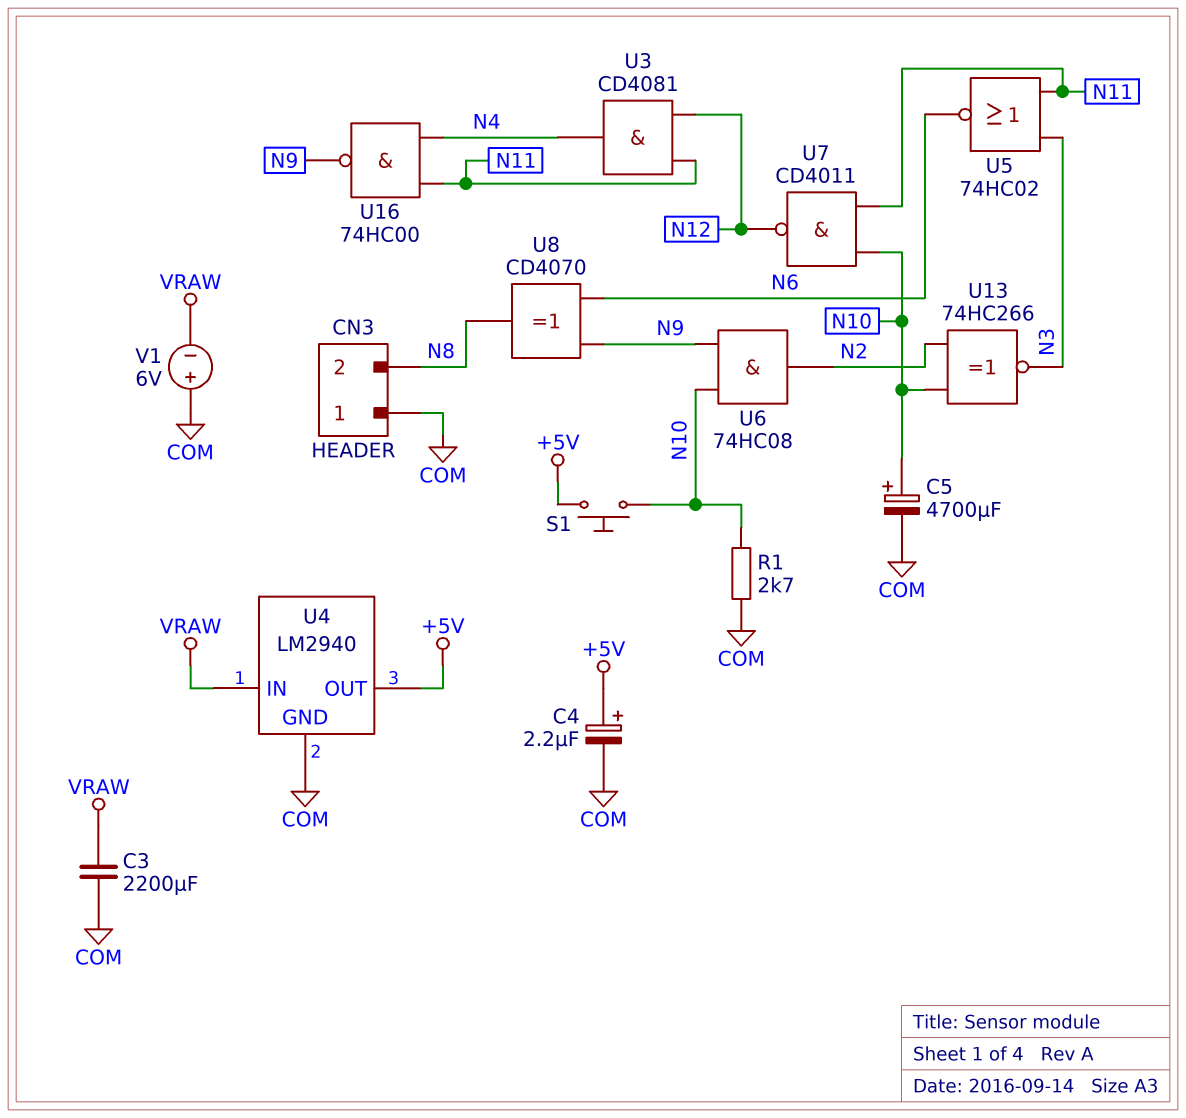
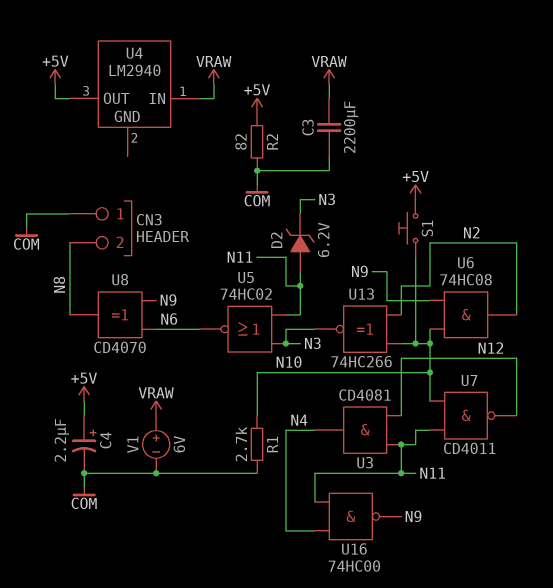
C5: 4700uF (plus N10, minus COM) -> none
D2: none -> zener 6.2V (A N11, K N3)
R2: none -> 82 (+5V, COM)
U4 pin GND: COM -> none
V1: 6V (plus COM, minus VRAW) -> 6V (plus VRAW, minus COM)

